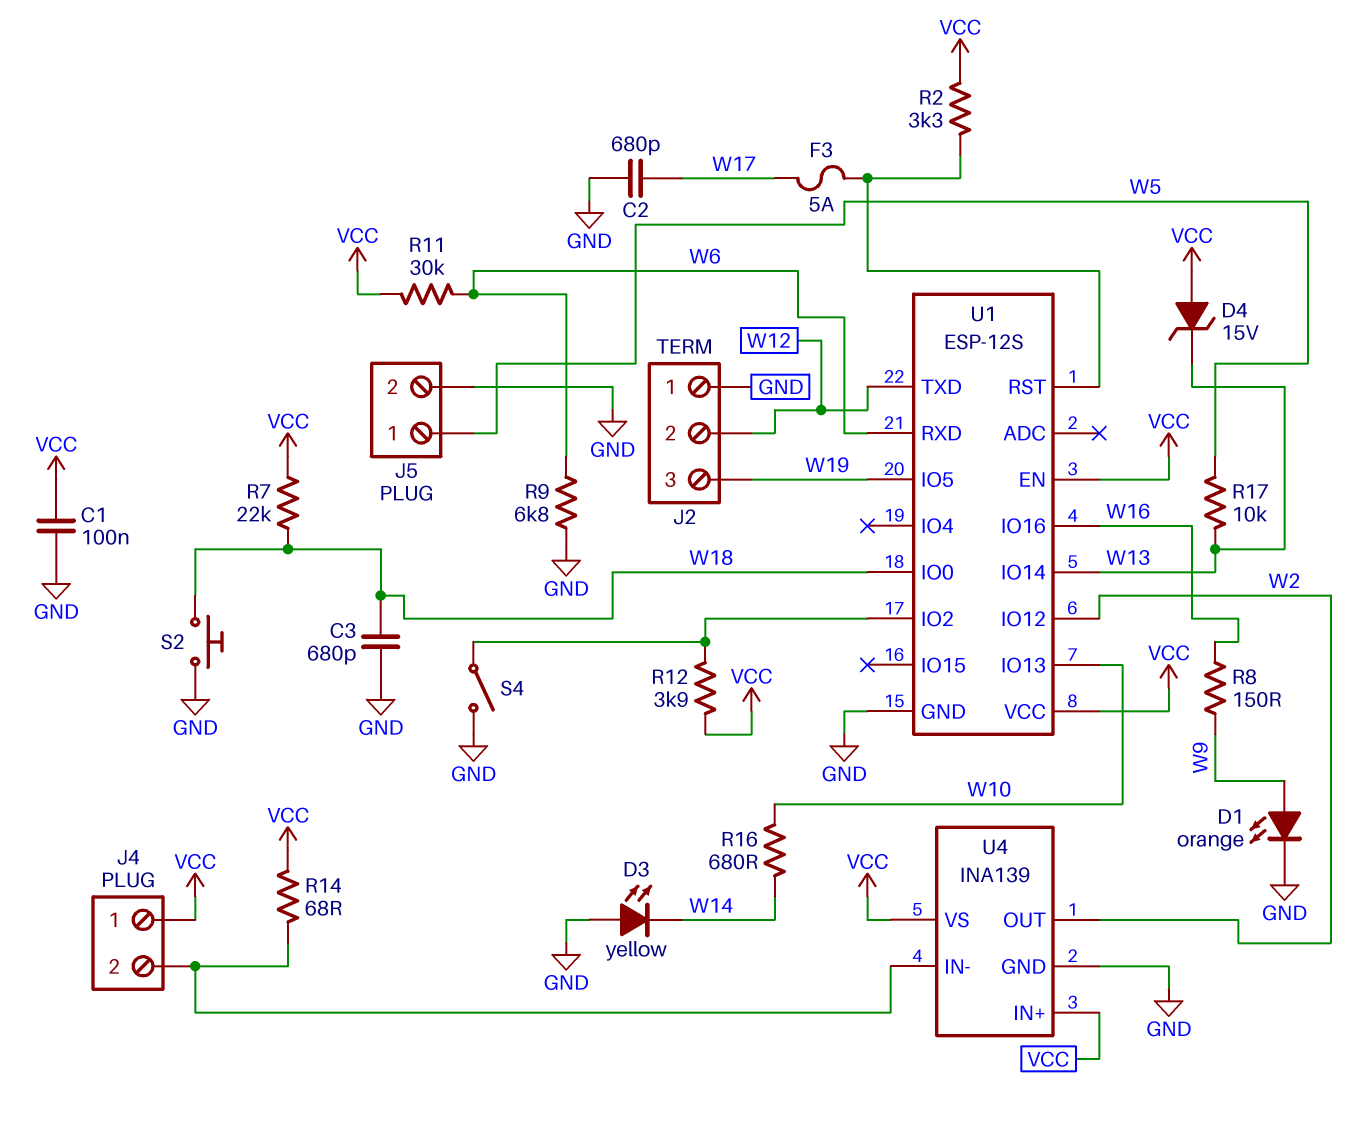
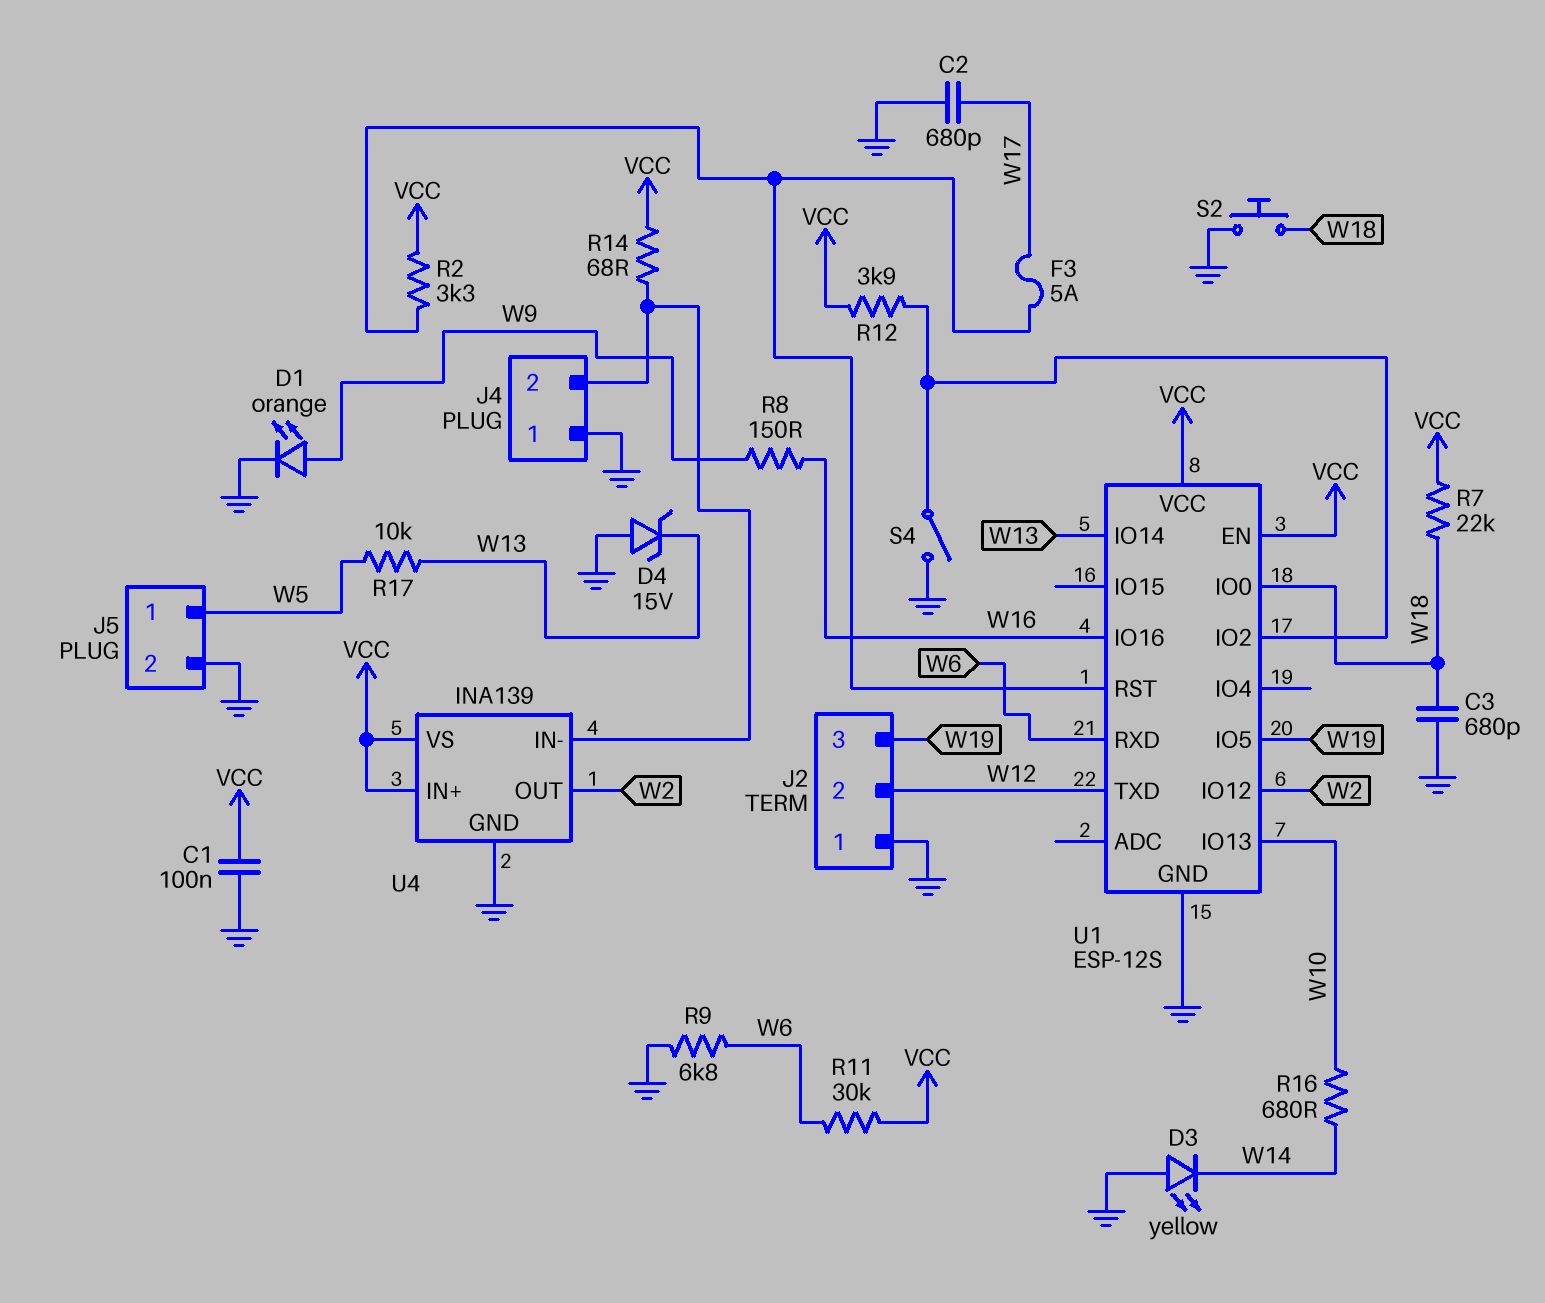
D4: zener 15V (A VCC, K W13) -> zener 15V (A GND, K W13)
J4 pin 1: VCC -> GND

